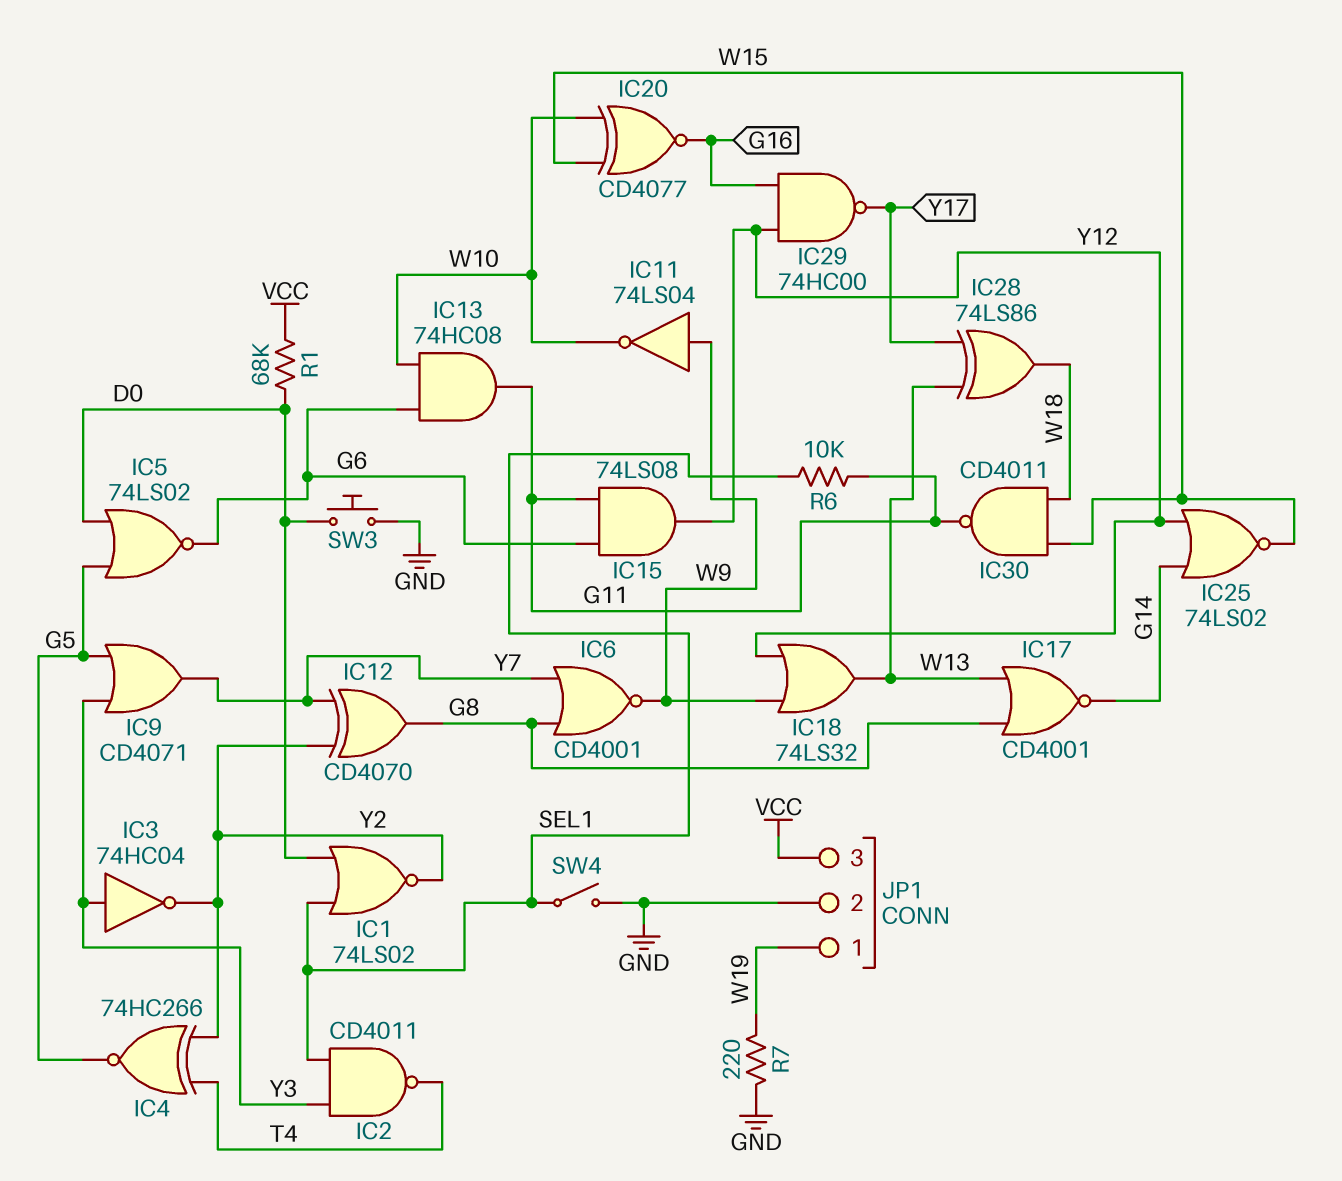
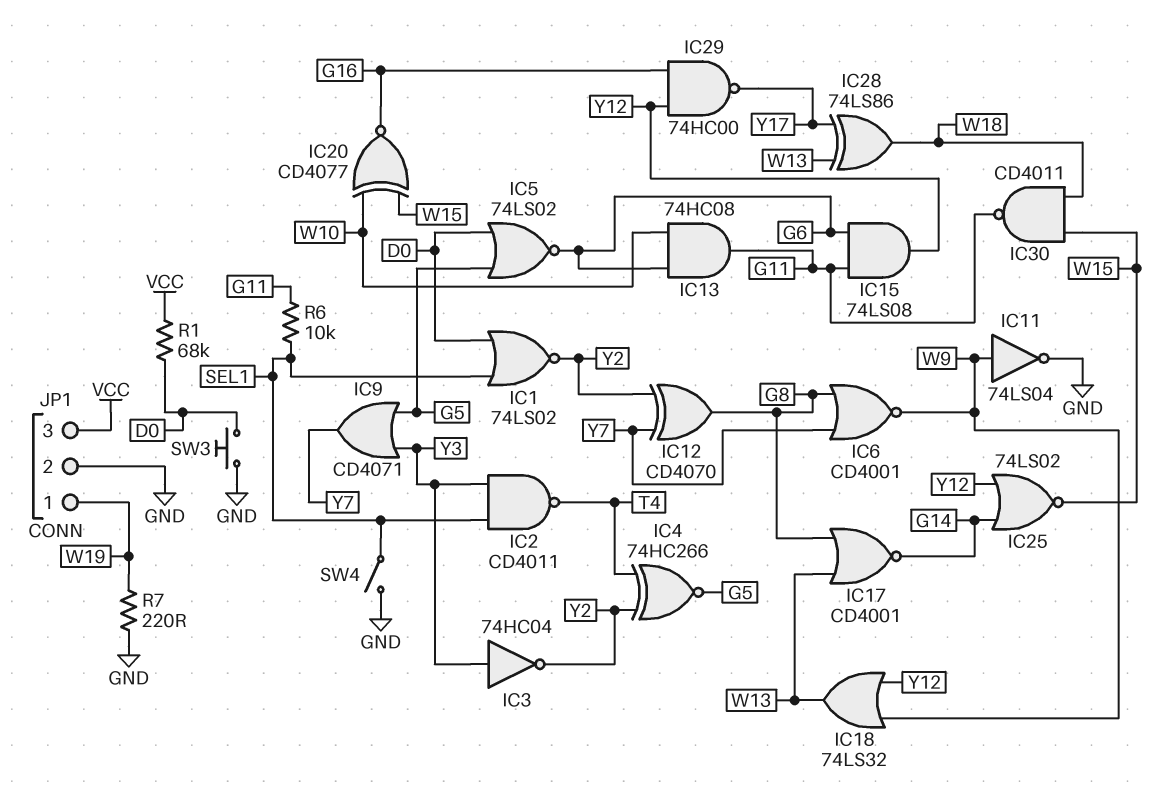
IC11: NOT 74LS04 (in W9, out W10) -> NOT 74LS04 (in W9, out GND)

